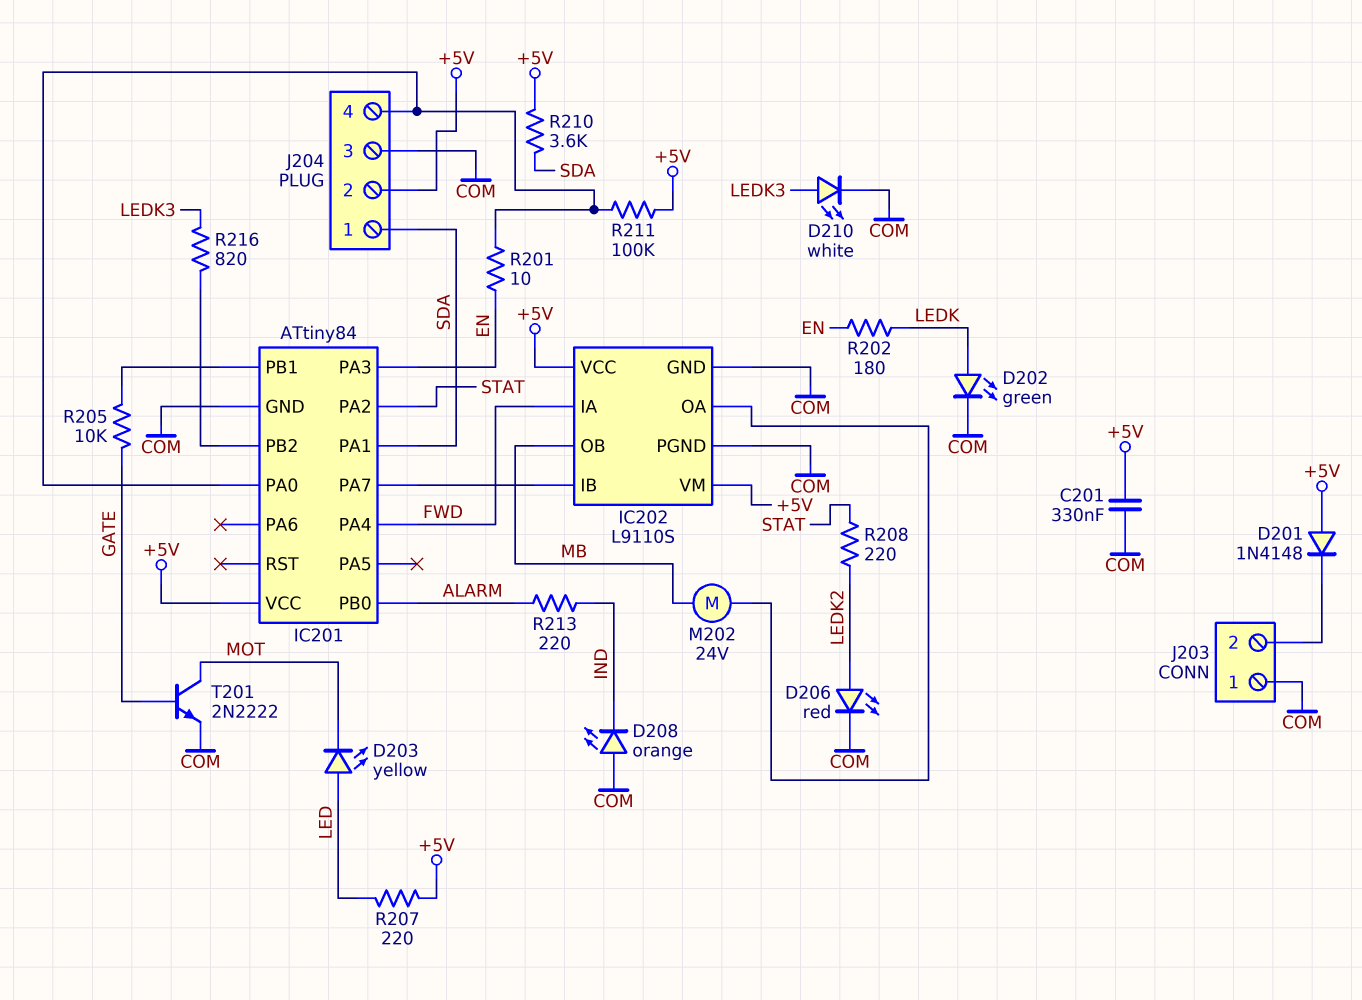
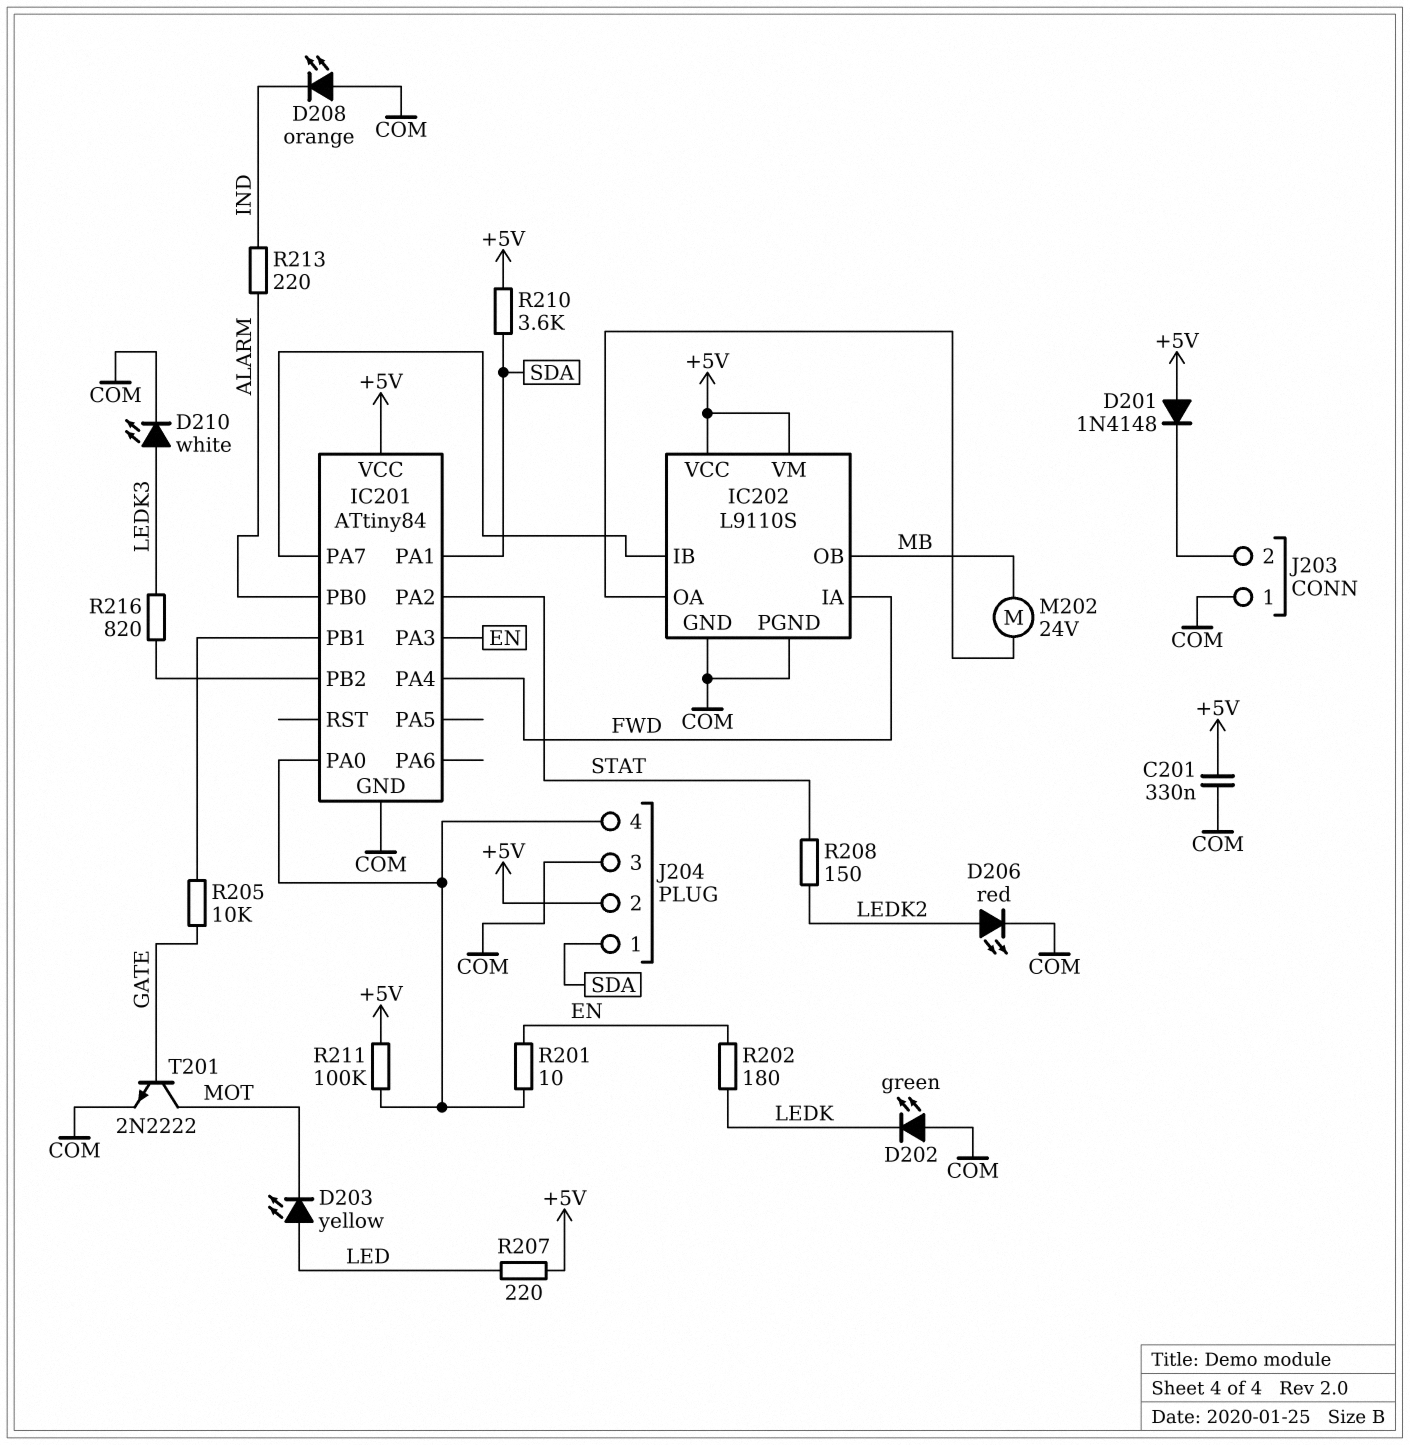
D202: LED green (A LEDK, K COM) -> LED green (A COM, K LEDK)
R208: 220 (LEDK2, STAT) -> 150 (LEDK2, STAT)

